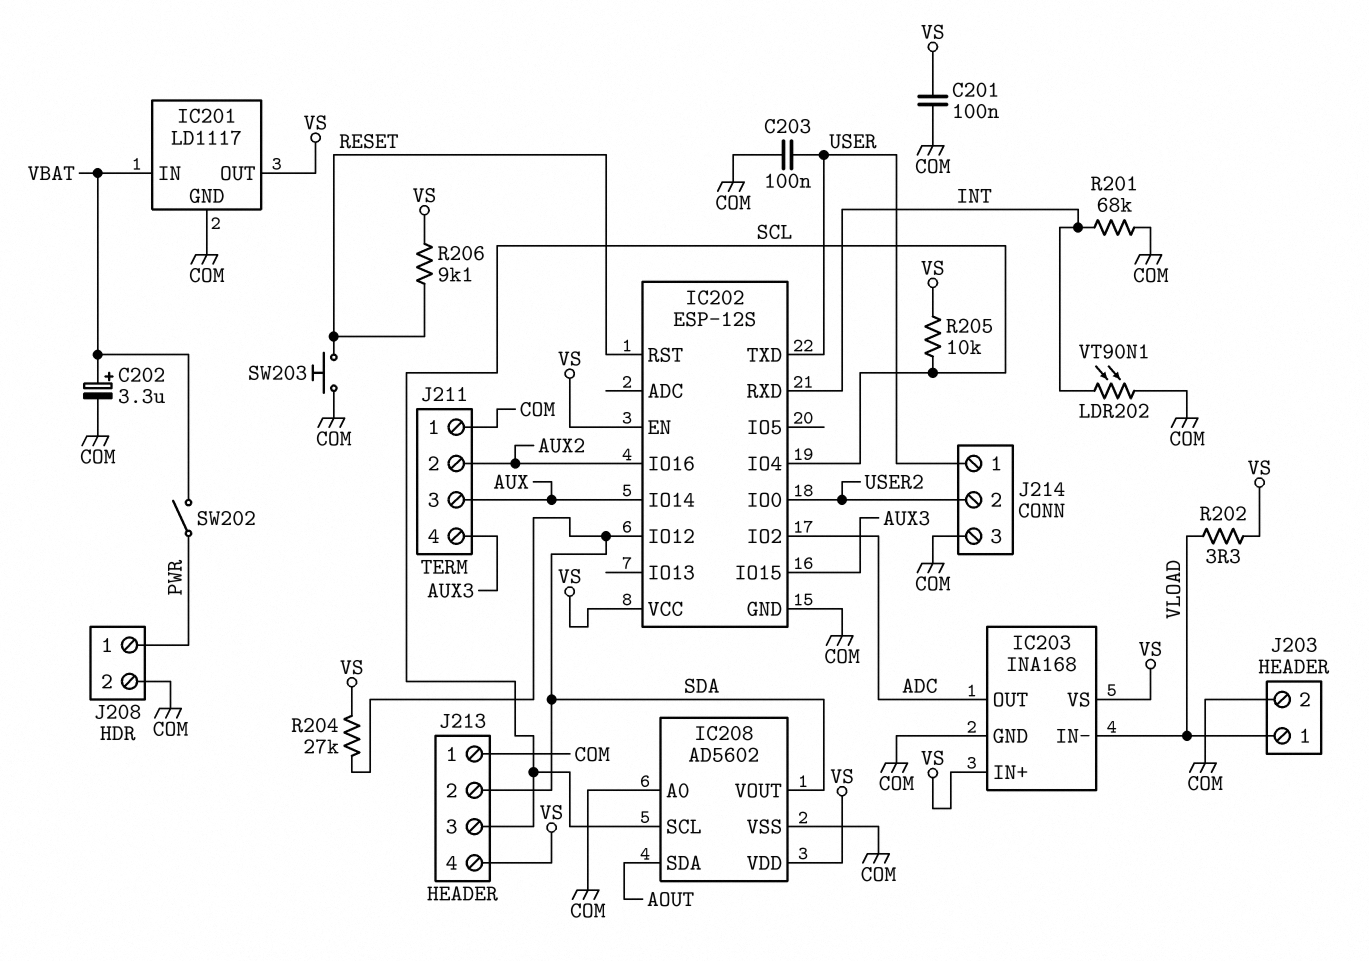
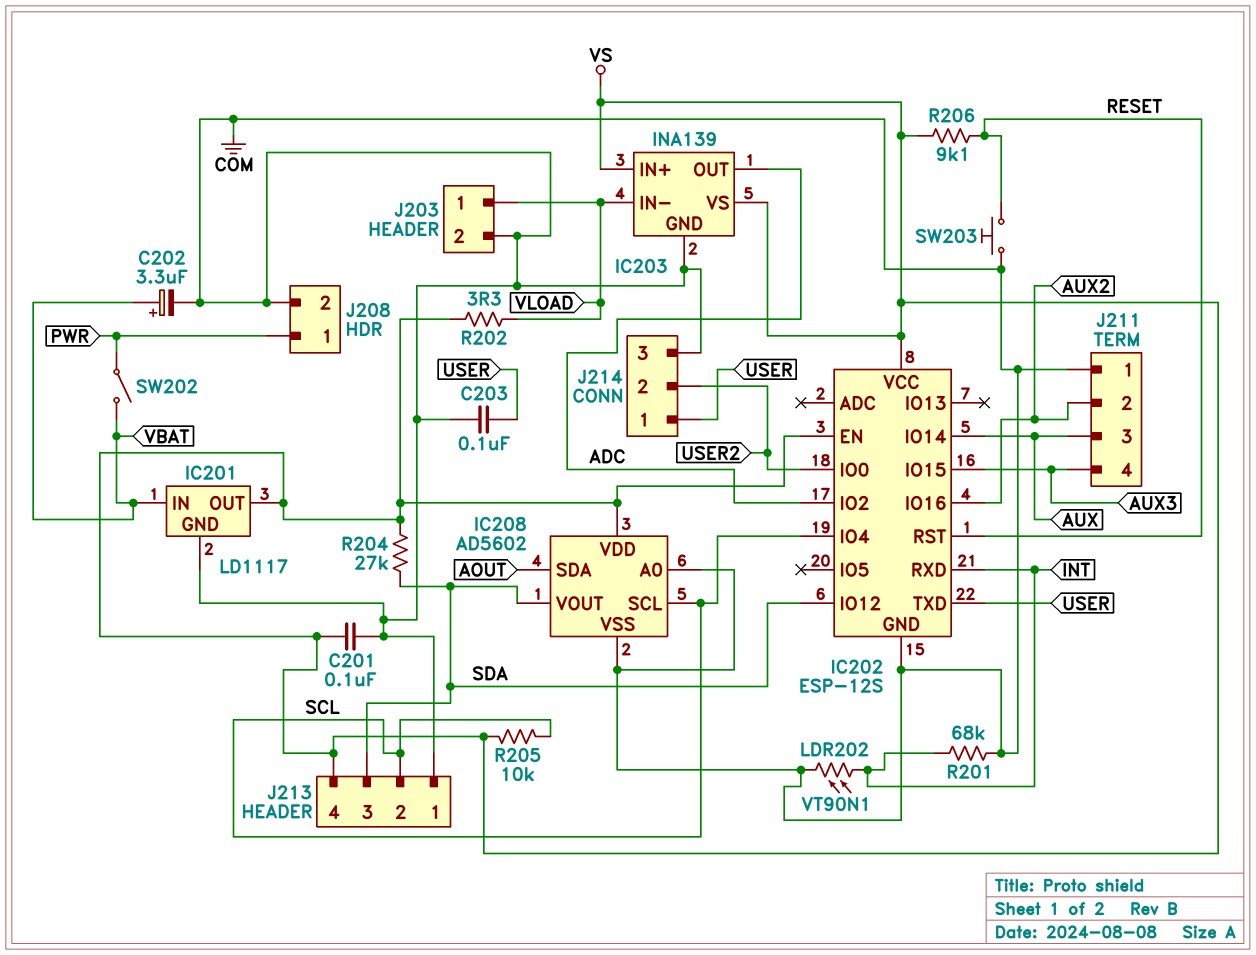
IC203: INA168 -> INA139
J213 pin 2: SDA -> SCL
J213 pin 3: SCL -> SDA

